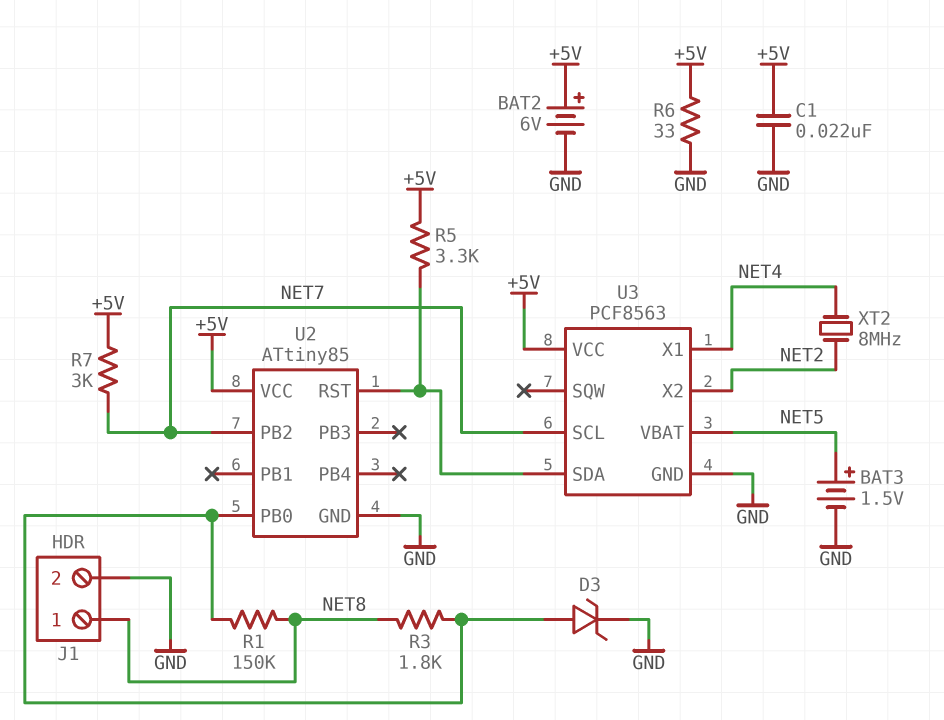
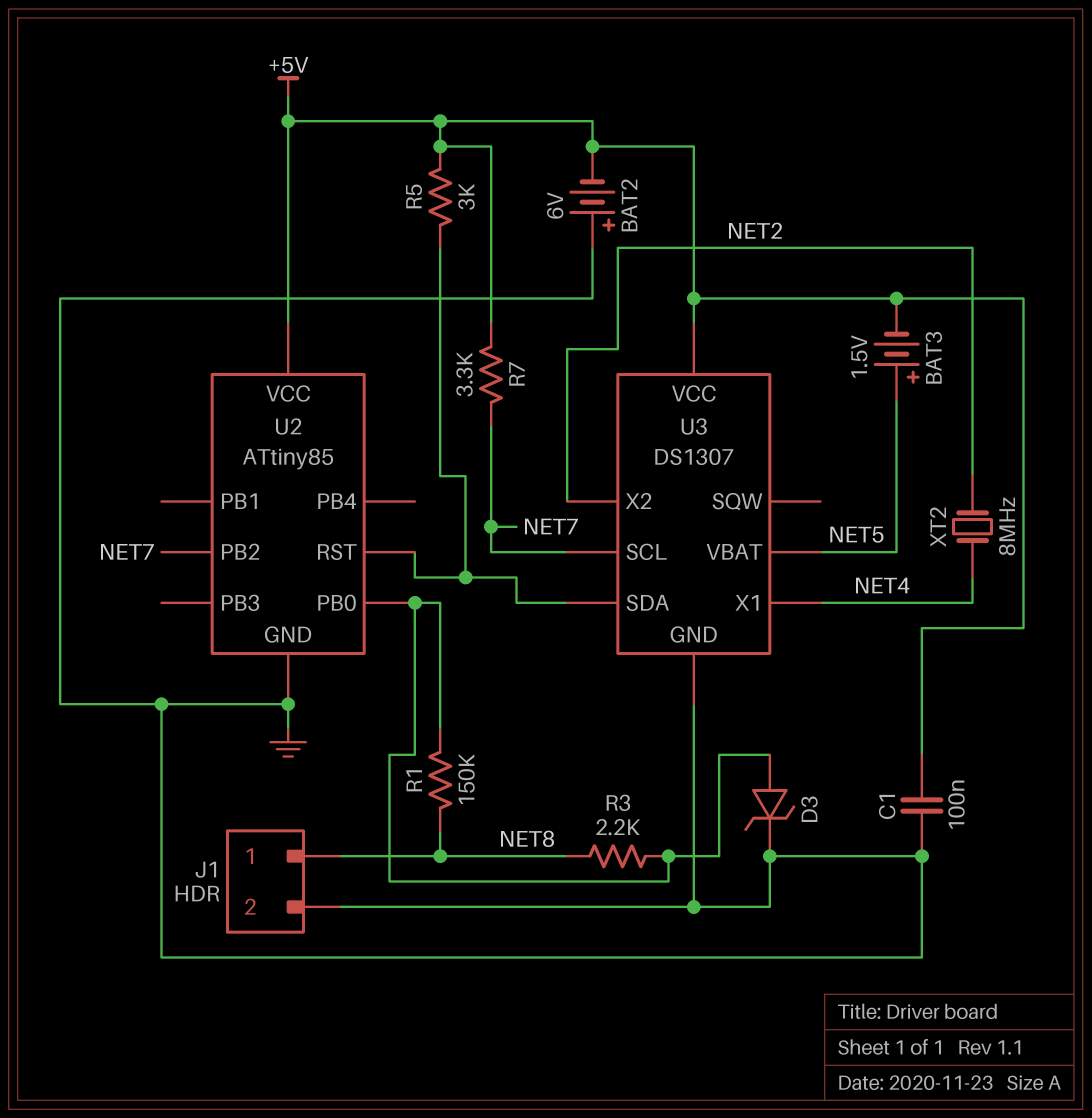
BAT2: 6V (plus +5V, minus GND) -> 6V (plus GND, minus +5V)
BAT3: 1.5V (plus NET5, minus GND) -> 1.5V (plus NET5, minus +5V)
C1: 22nF (+5V, GND) -> 100nF (+5V, GND)
R3: 1.8k (NET8, U2/PB0) -> 2.2k (NET8, U2/PB0)
R5: 3.3k (+5V, U2/RST) -> 3k (+5V, U2/RST)
R6: 33 (+5V, GND) -> none
R7: 3k (+5V, NET7) -> 3.3k (+5V, NET7)
U3: PCF8563 -> DS1307

